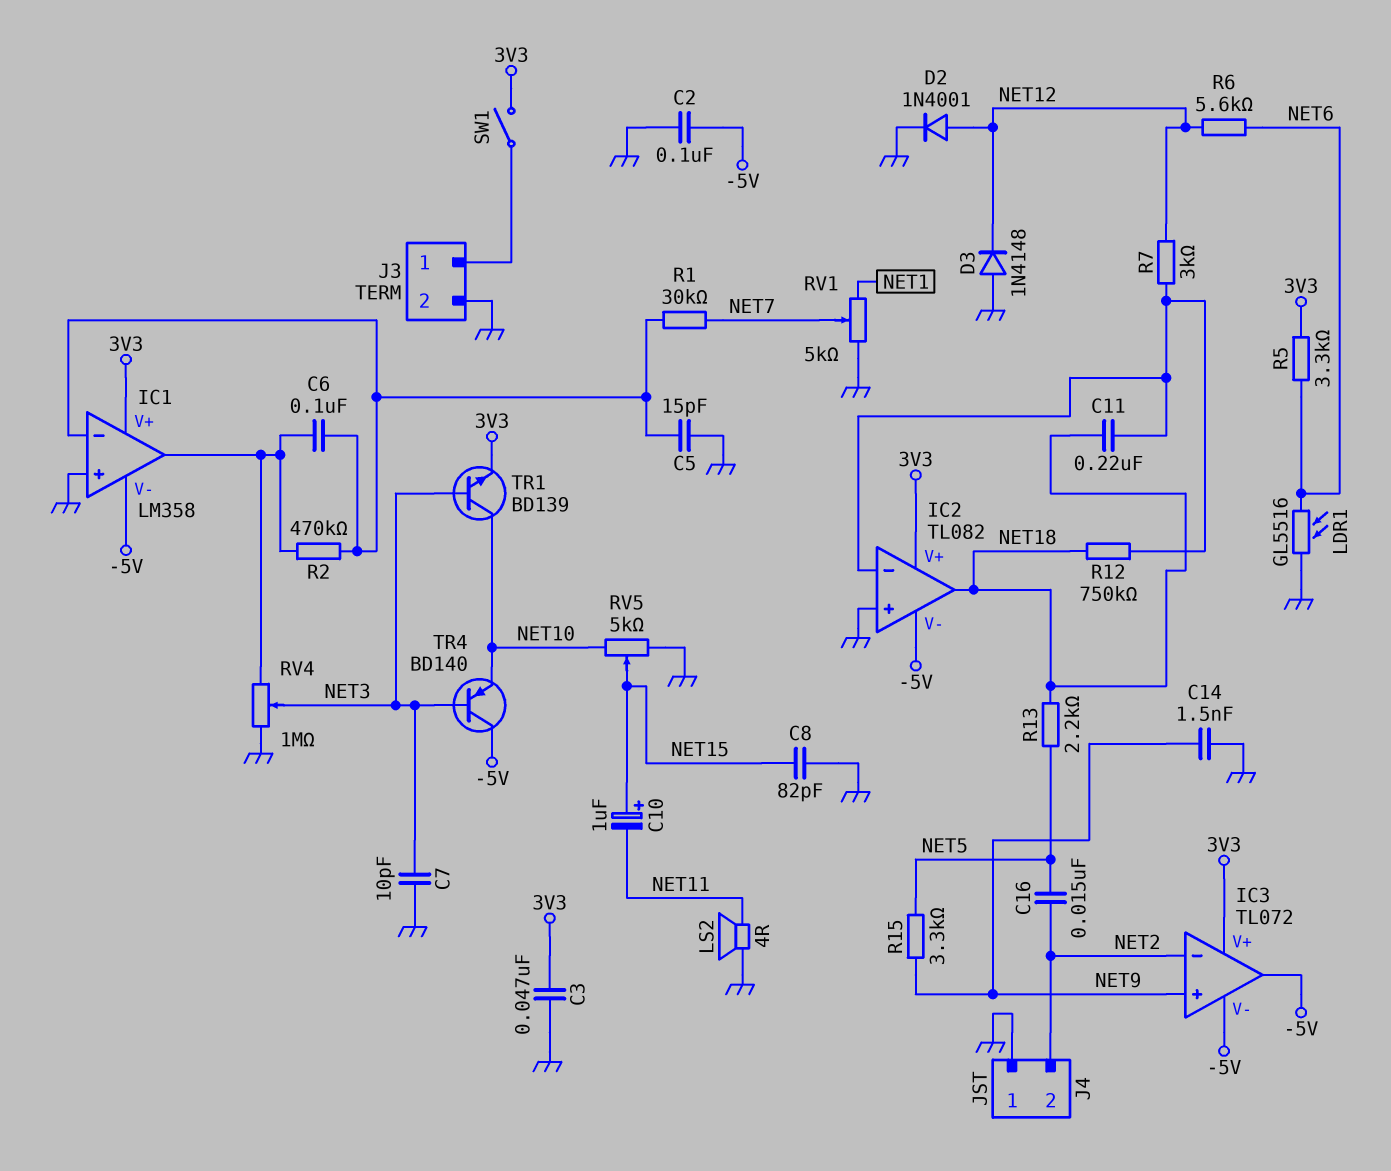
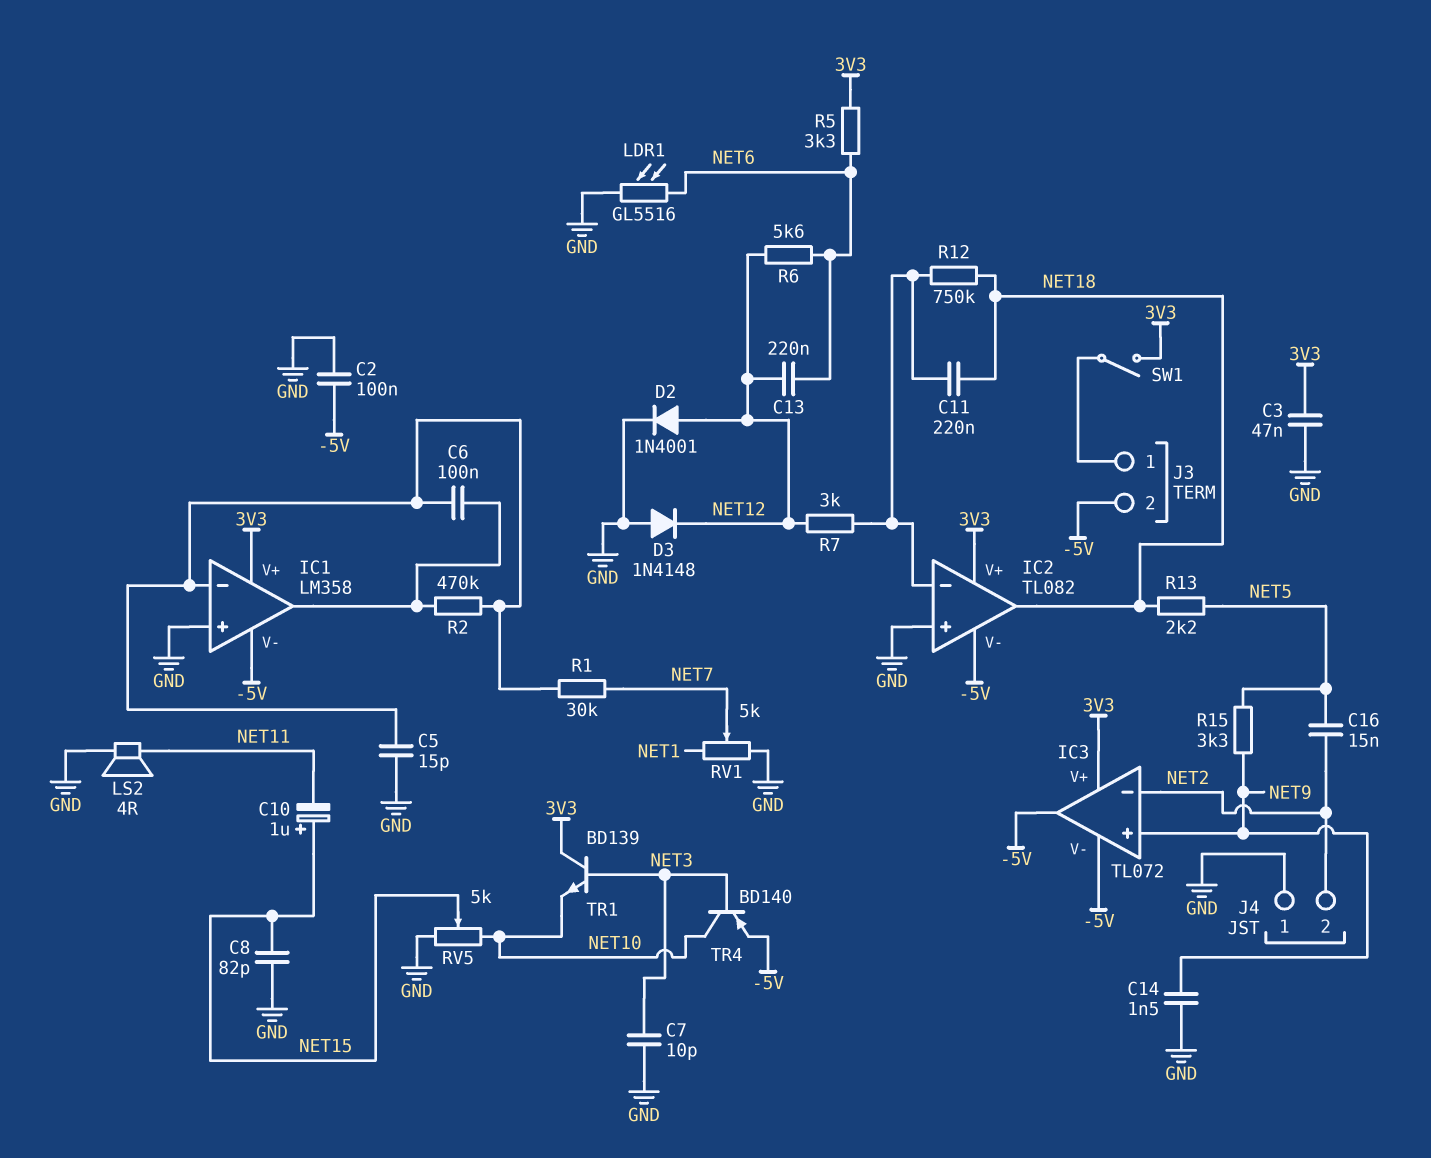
C13: none -> 220nF (NET6, NET12)
J3 pin 2: GND -> -5V
RV4: 1M (GND, IC1/out, wiper NET3) -> none
TR1: NPN BD139 (B NET3, C NET10, E 3V3) -> NPN BD139 (B NET3, C 3V3, E NET10)
TR4: PNP BD140 (B NET3, C -5V, E NET10) -> PNP BD140 (B NET3, C NET10, E -5V)

